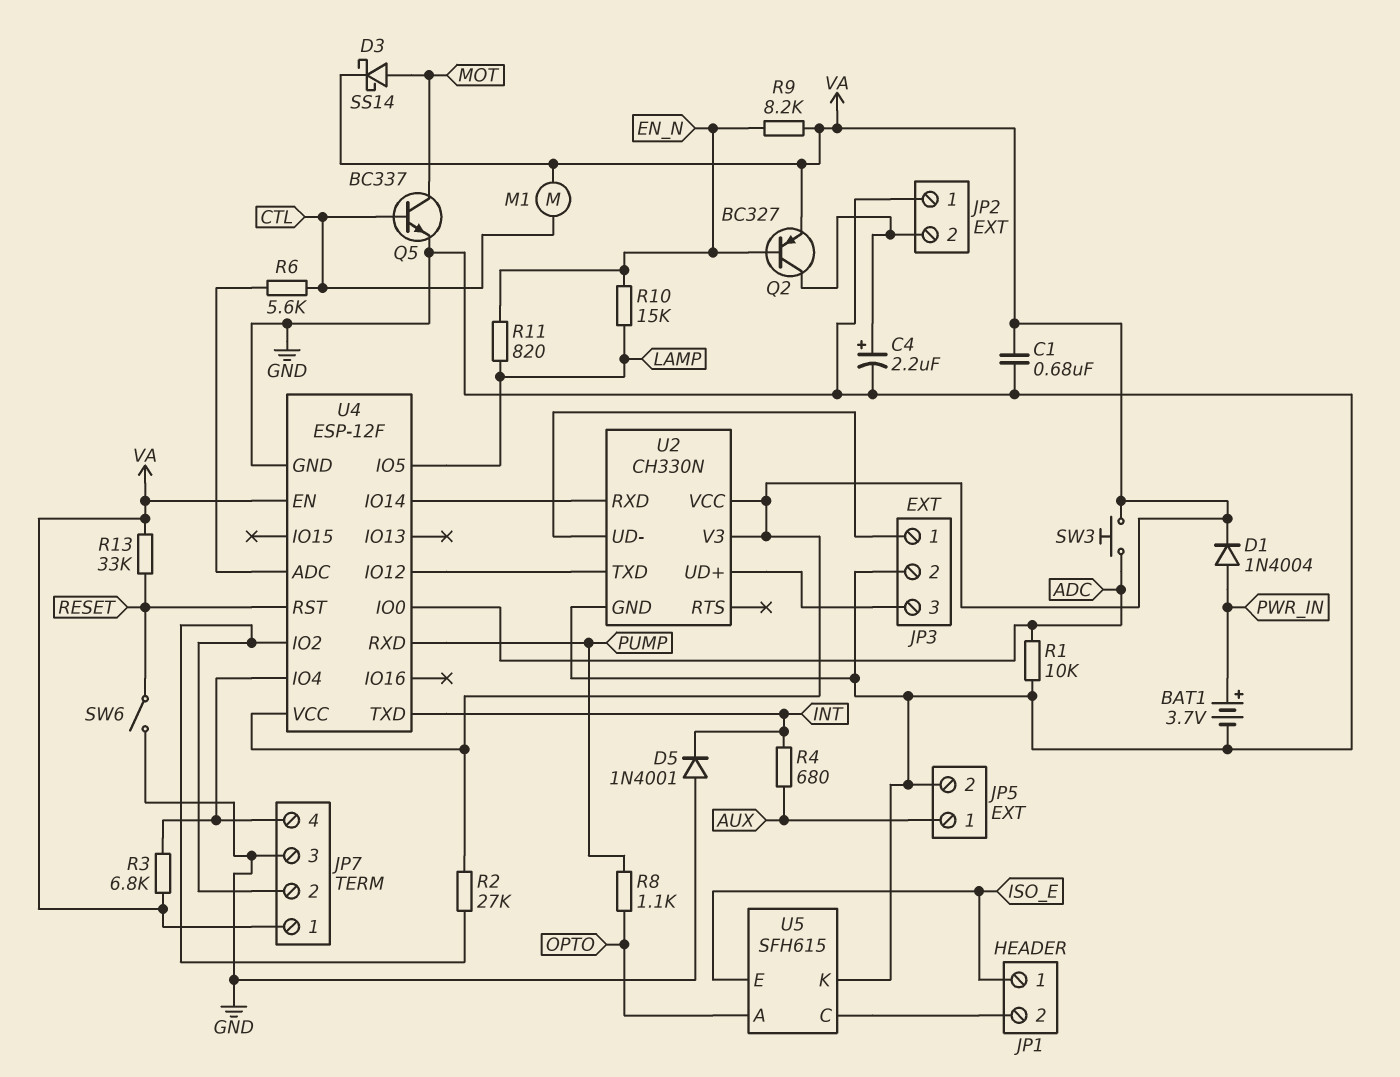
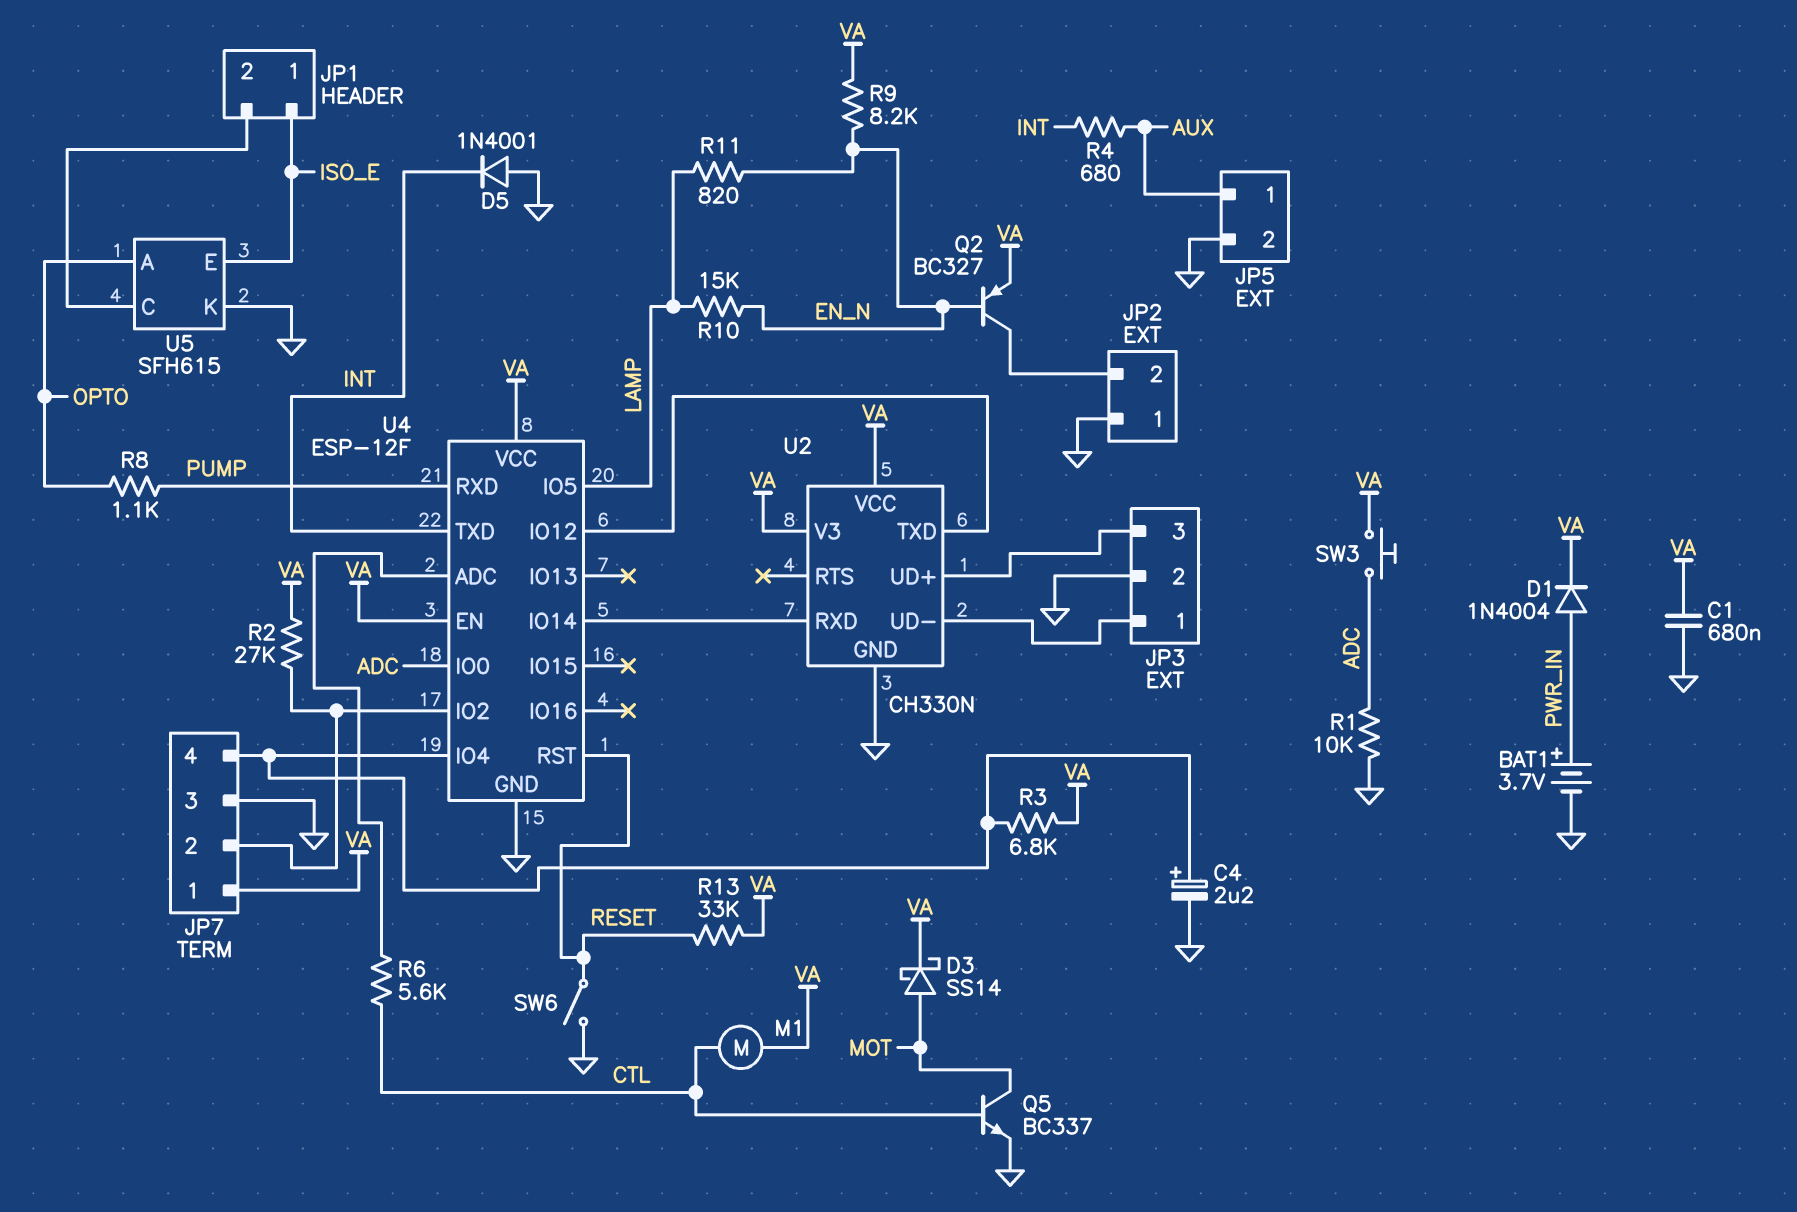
C4: 2.2uF (plus JP2/2, minus GND) -> 2.2uF (plus JP7/4, minus GND)

